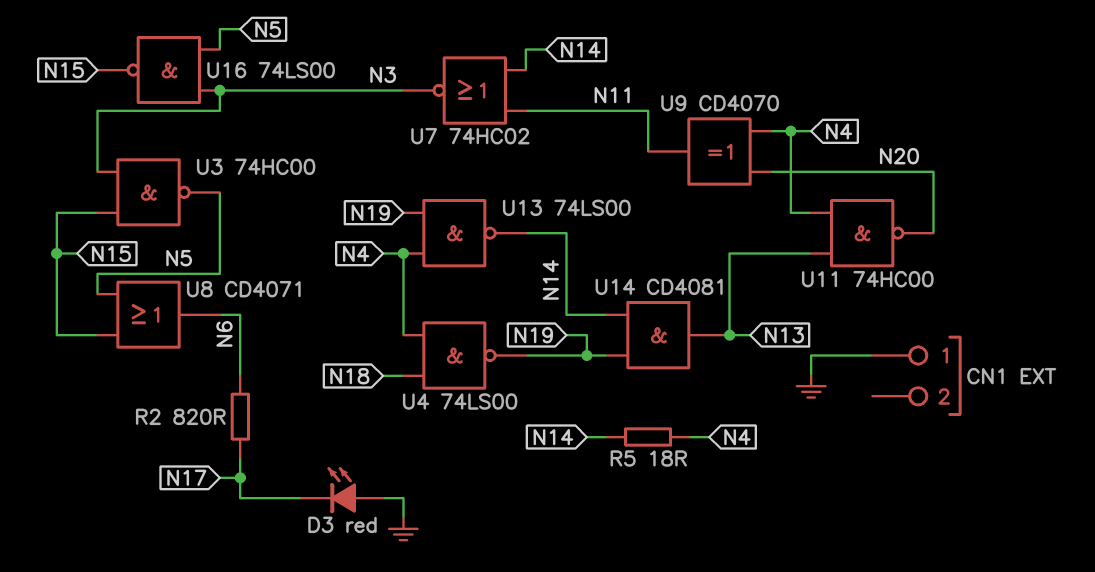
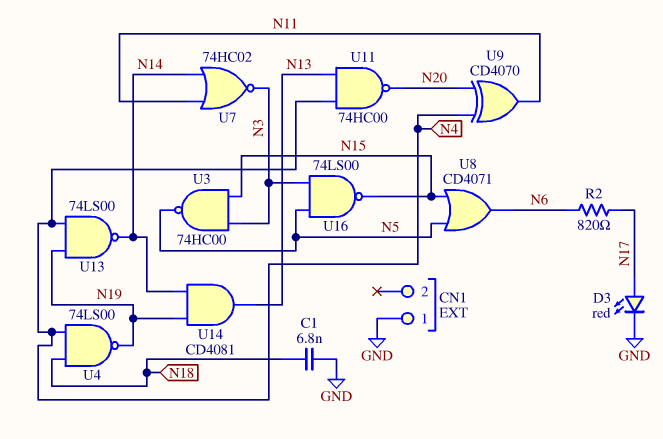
C1: none -> 6.8nF (GND, N18)
D3: LED red (A GND, K N17) -> LED red (A N17, K GND)
R5: 18 (N4, N14) -> none

